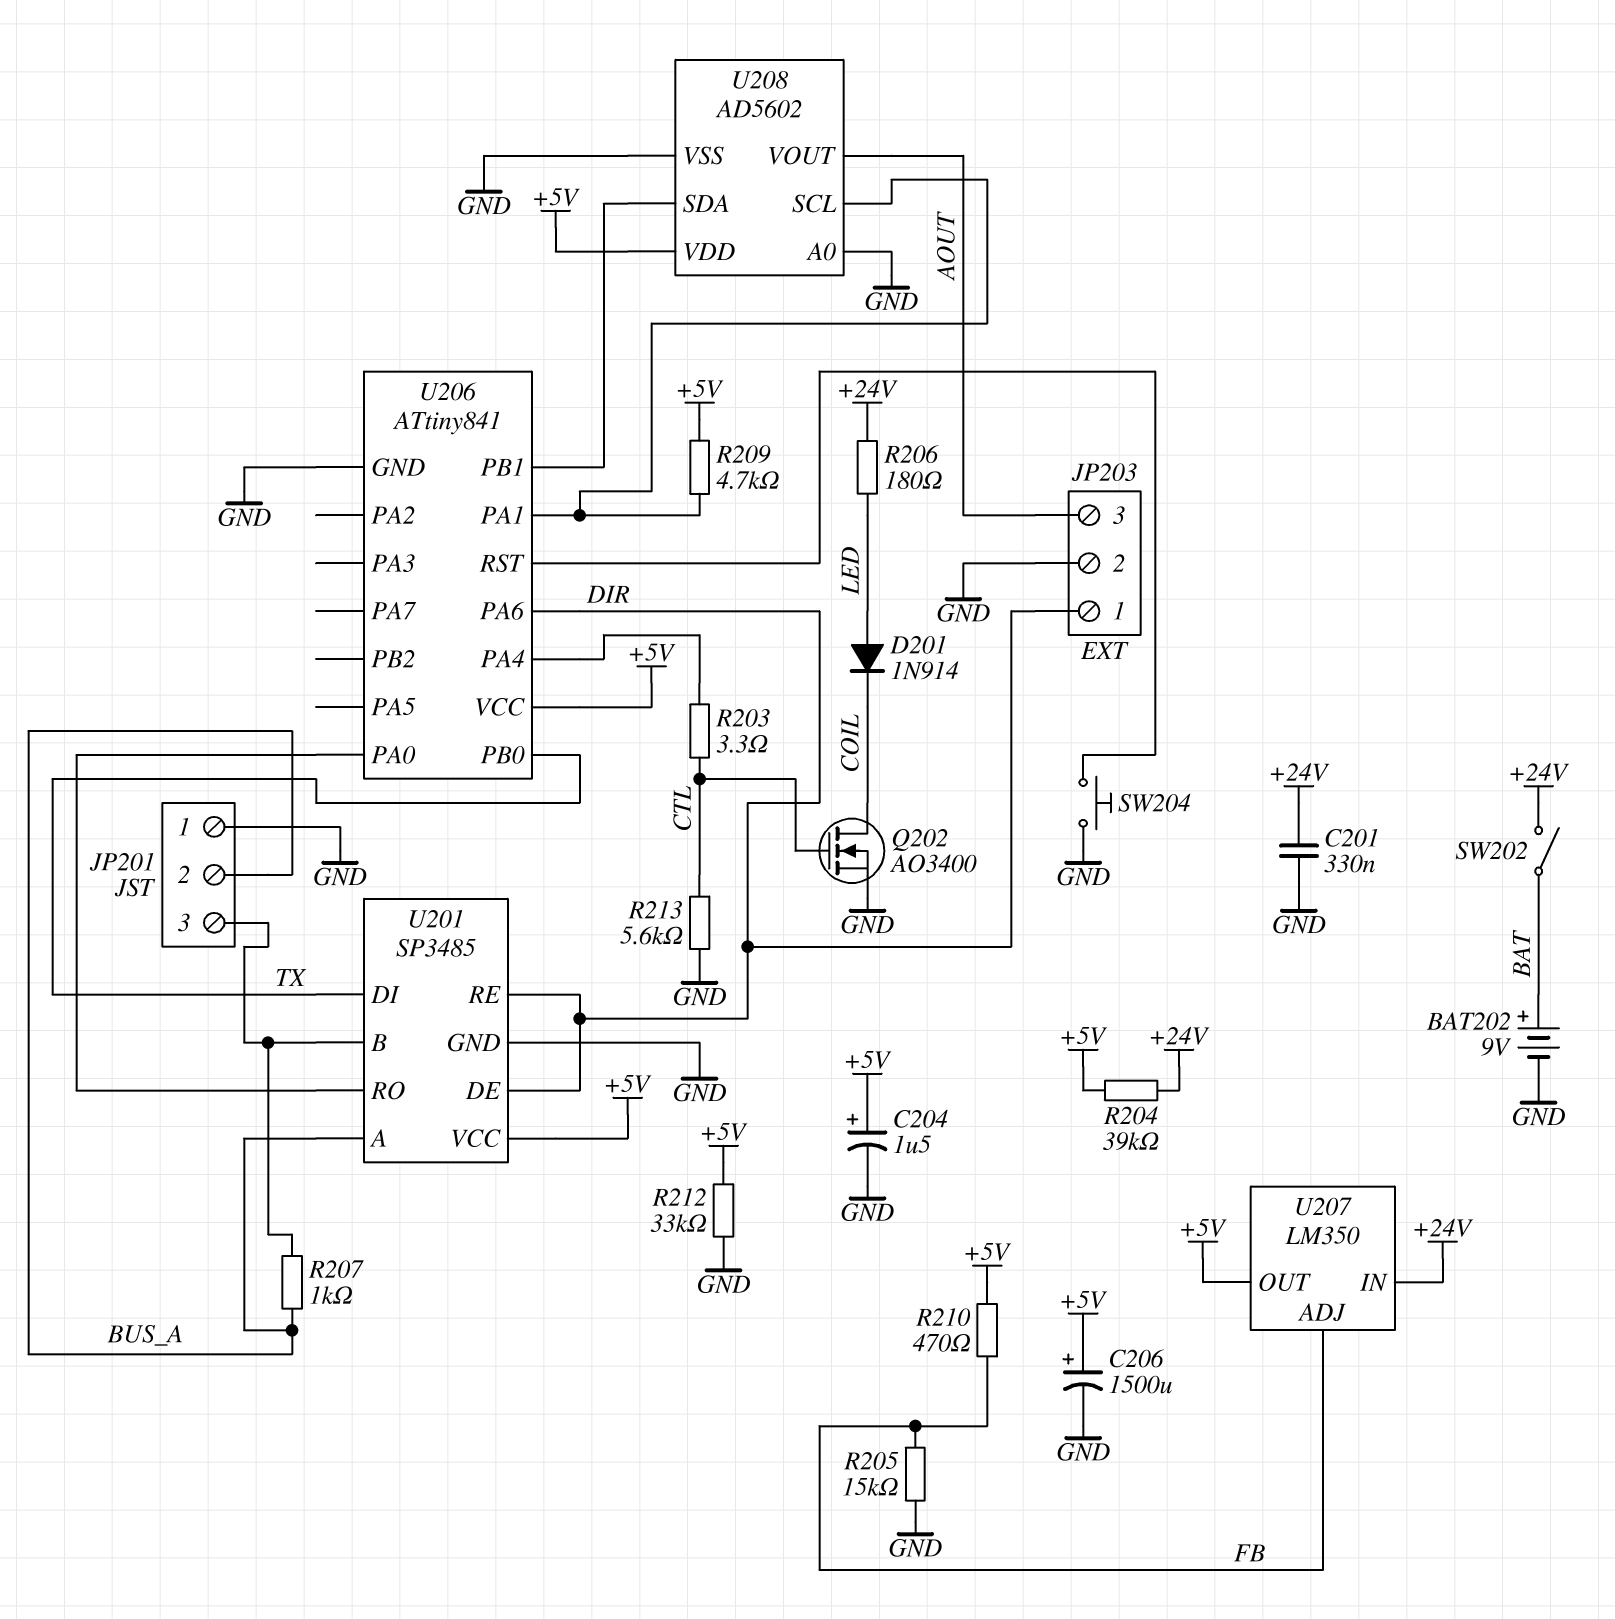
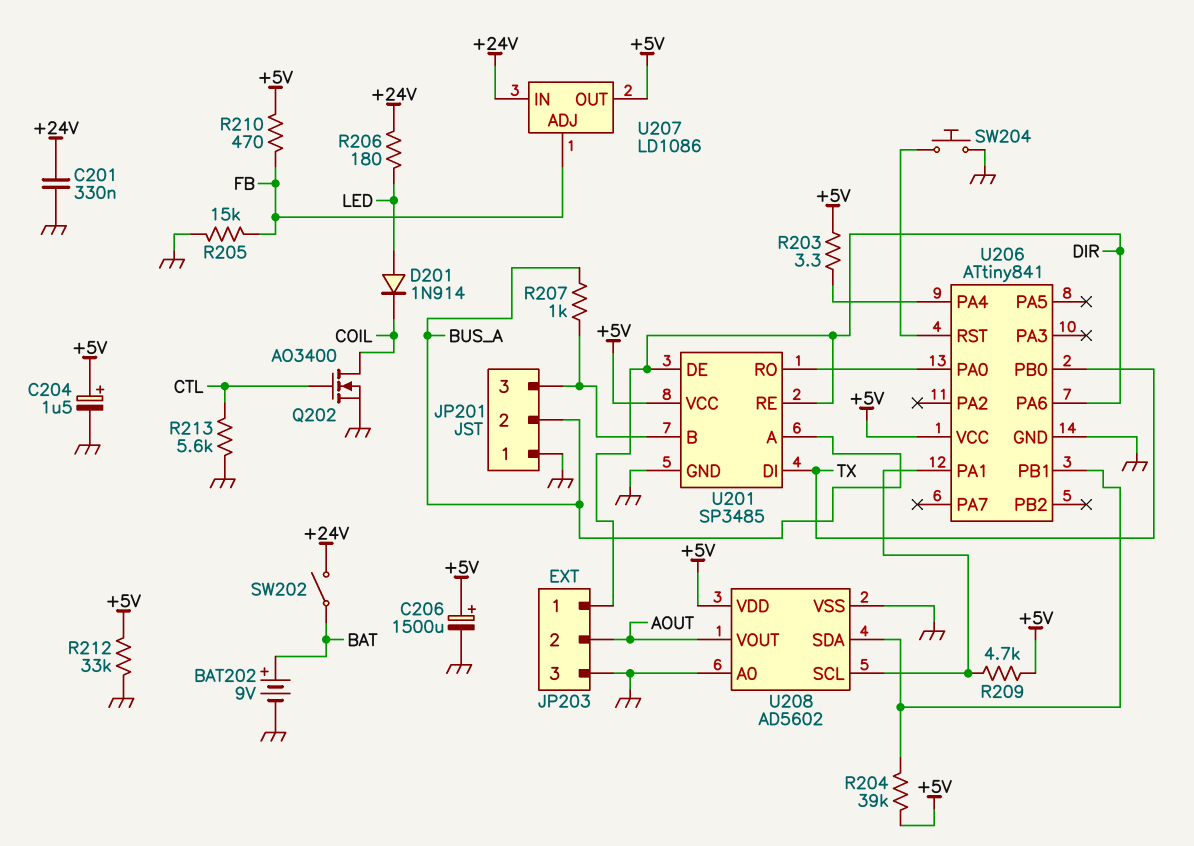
JP203 pin 2: GND -> AOUT
JP203 pin 3: AOUT -> GND
R203: 3.3 (CTL, U206/PA4) -> 3.3 (+5V, U206/PA4)
R204: 39k (+5V, +24V) -> 39k (+5V, U206/PB1)
U207: LM350 -> LD1086

